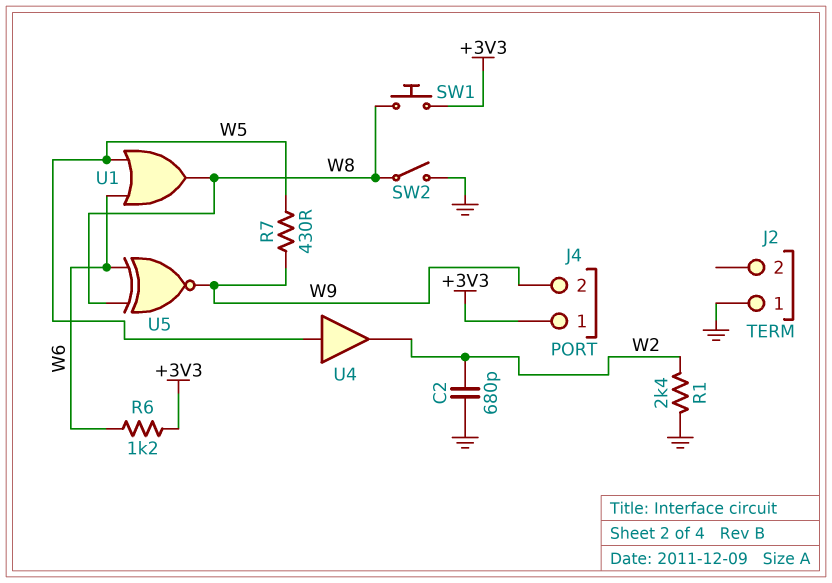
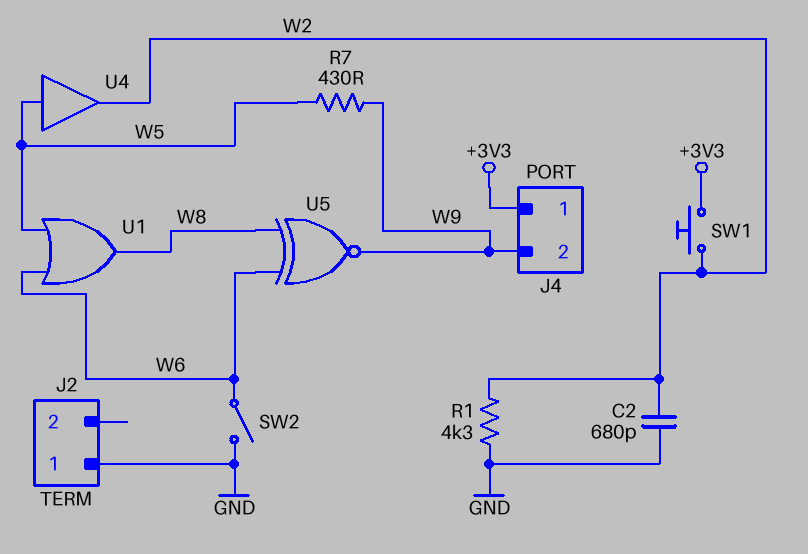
R1: 2.4k (GND, W2) -> 4.3k (GND, W2)
R6: 1.2k (+3V3, W6) -> none
SW1: button (+3V3, W8) -> button (+3V3, W2)
SW2: switch (GND, W8) -> switch (GND, W6)

